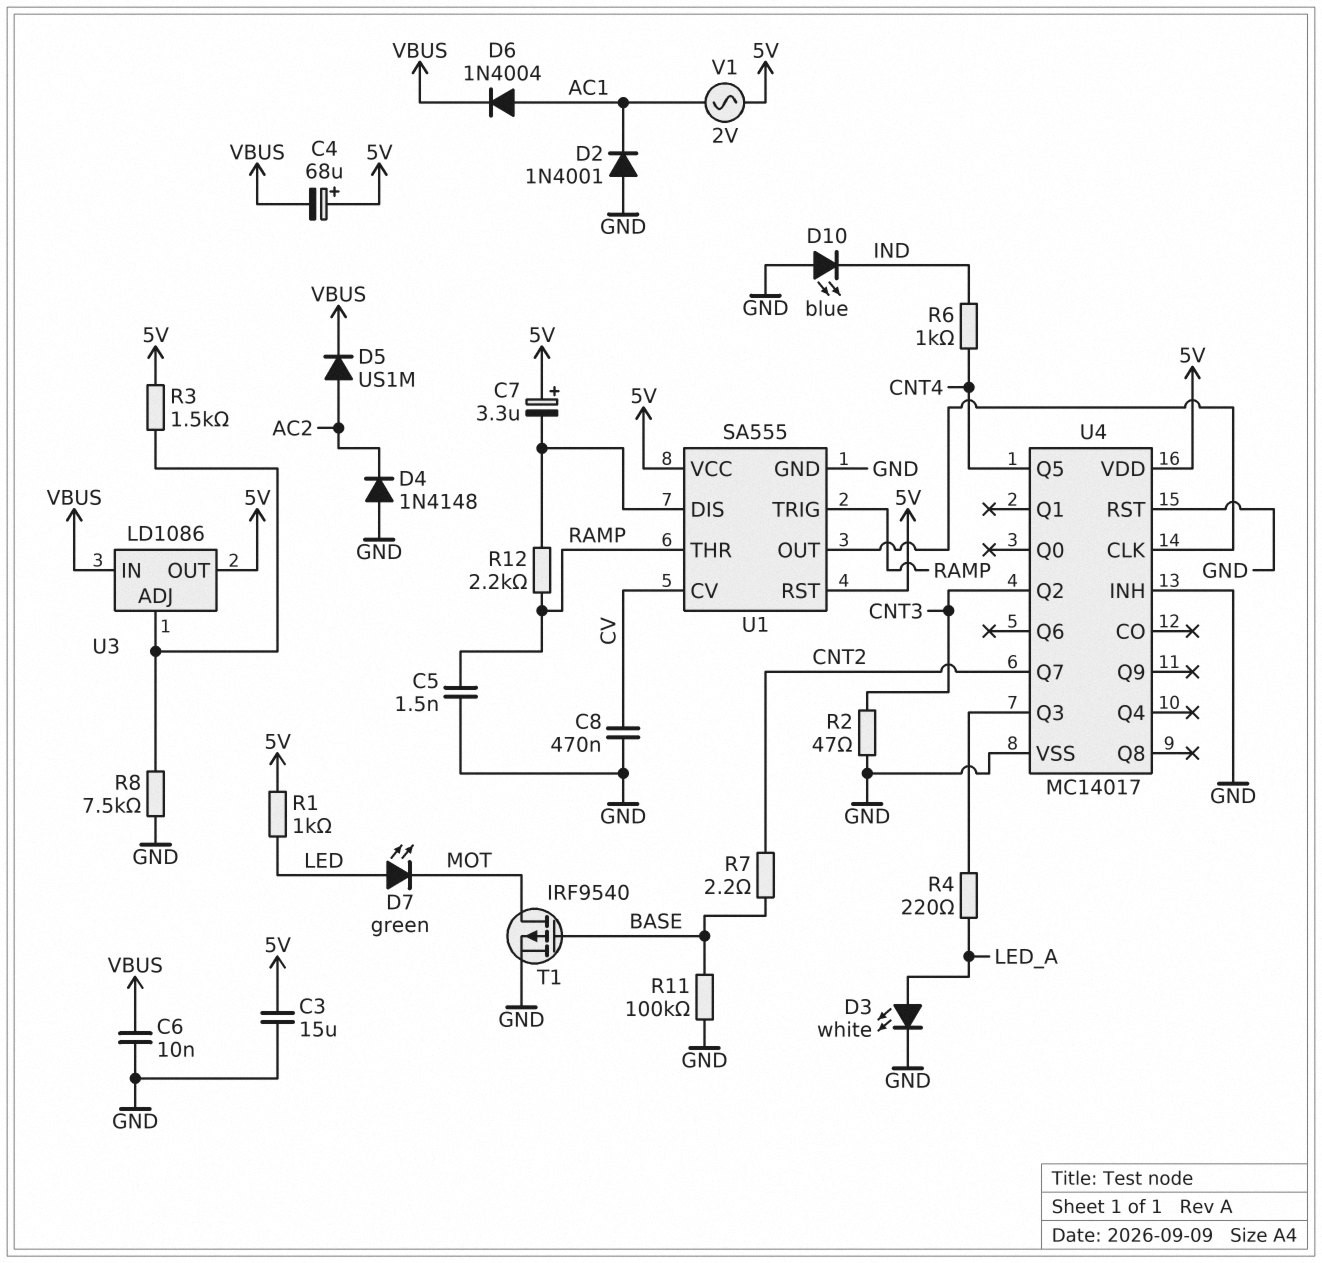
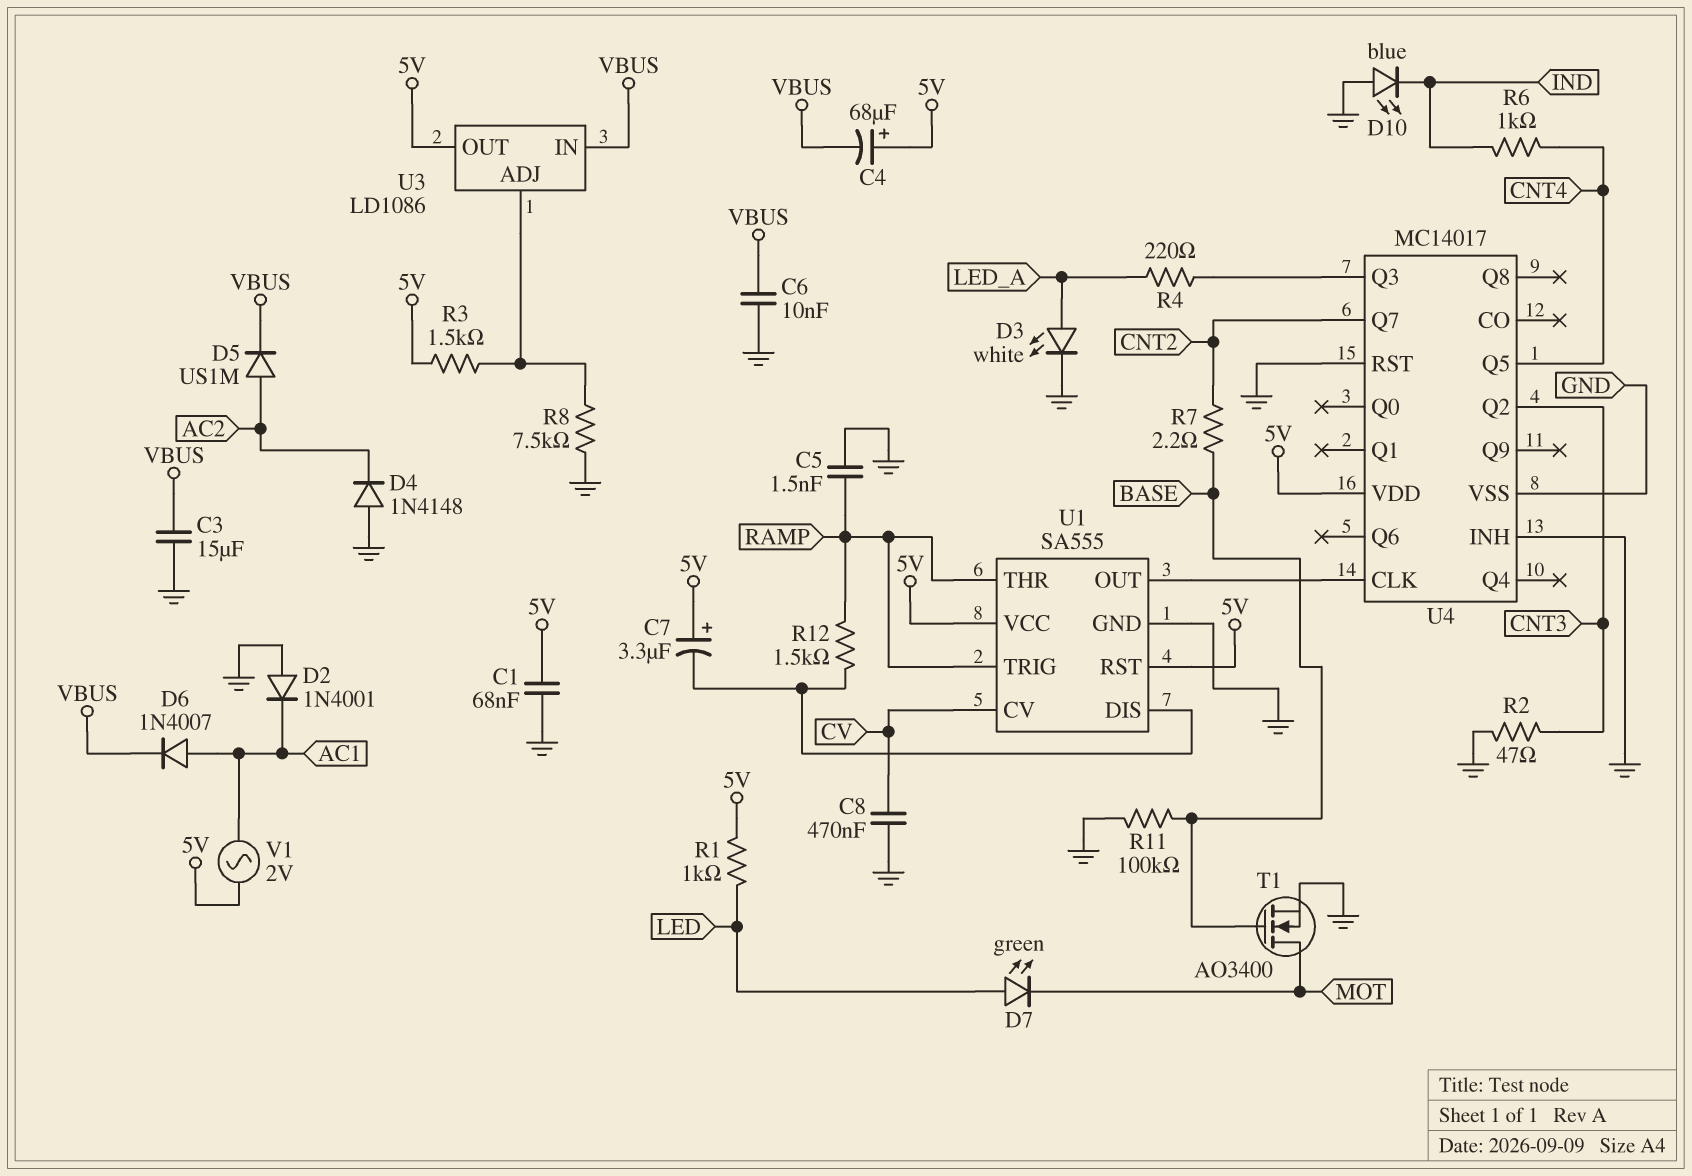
C1: none -> 68nF (5V, GND)
C3: 15uF (5V, GND) -> 15uF (GND, VBUS)
D6: diode 1N4004 (A AC1, K VBUS) -> diode 1N4007 (A AC1, K VBUS)
R12: 2.2k (RAMP, U1/DIS) -> 1.5k (RAMP, U1/DIS)
T1: PMOS IRF9540 (G BASE, D MOT, S GND) -> NMOS AO3400 (G BASE, D MOT, S GND)

